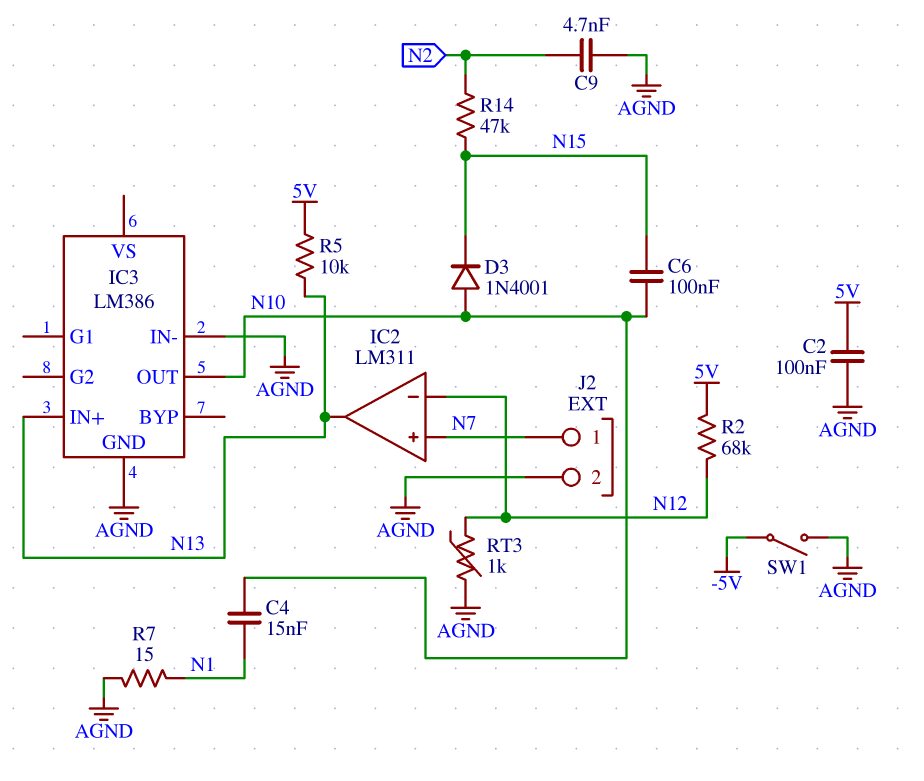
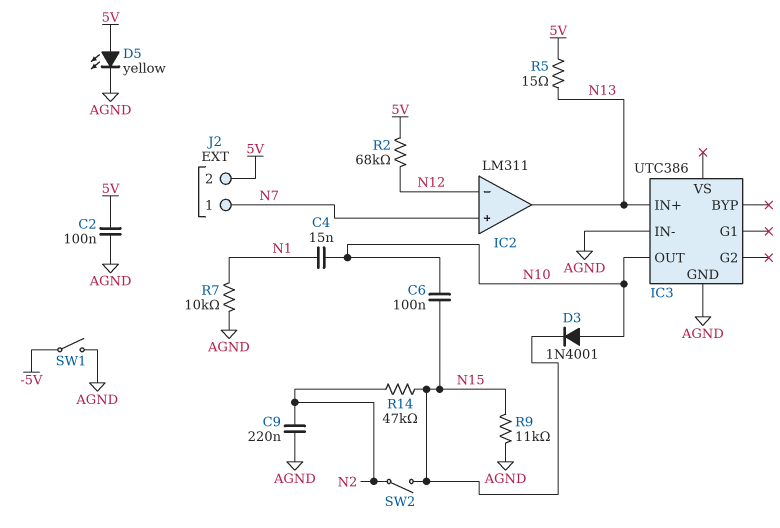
C9: 4.7nF (AGND, N2) -> 220nF (AGND, N2)
D5: none -> LED yellow (A 5V, K AGND)
IC3: LM386 -> UTC386
J2 pin 2: AGND -> 5V
R5: 10k (5V, N13) -> 15 (5V, N13)
R7: 15 (AGND, N1) -> 10k (AGND, N1)
R9: none -> 11k (AGND, N15)
RT3: 1k (AGND, N12) -> none
SW2: none -> switch (N2, N15)

